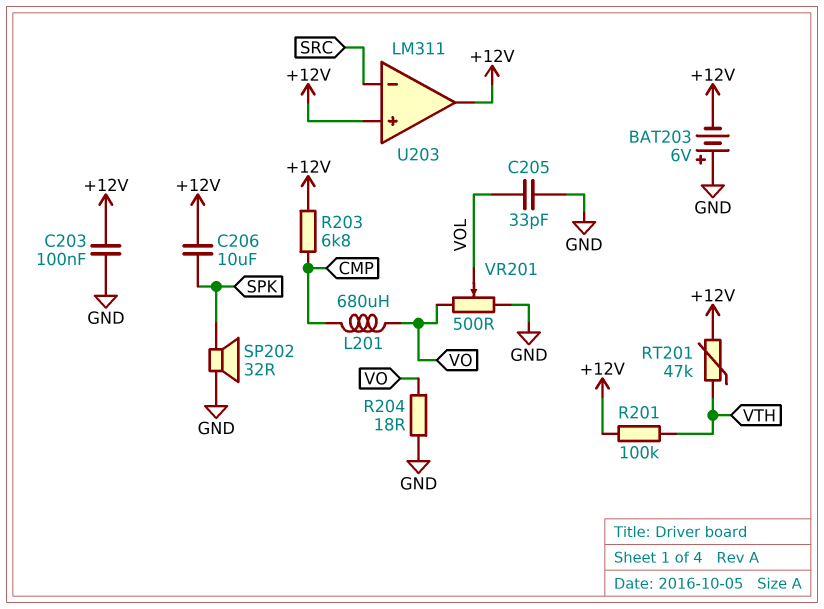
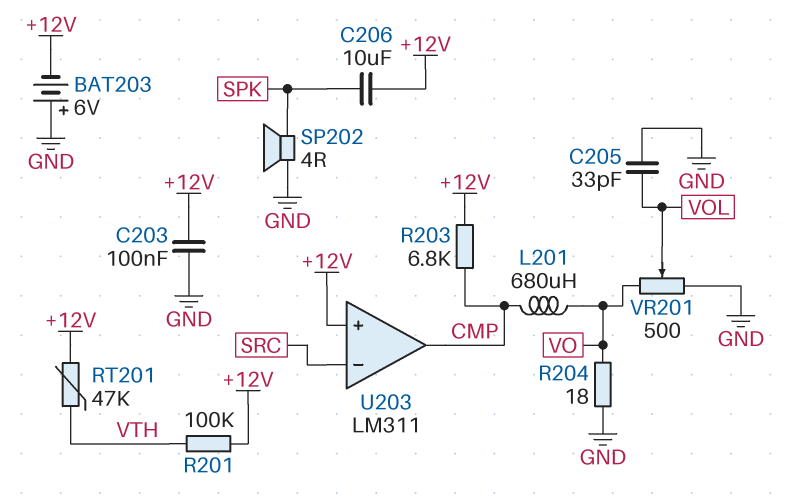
SP202: speaker 32R (GND, SPK) -> speaker 4R (GND, SPK)
U203 pin out: +12V -> CMP

